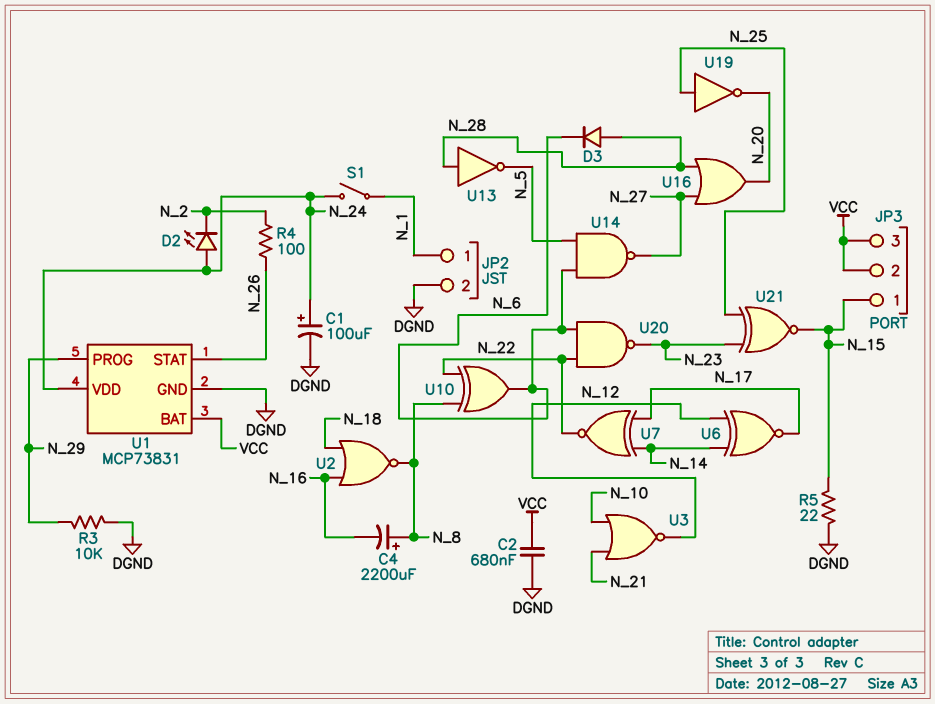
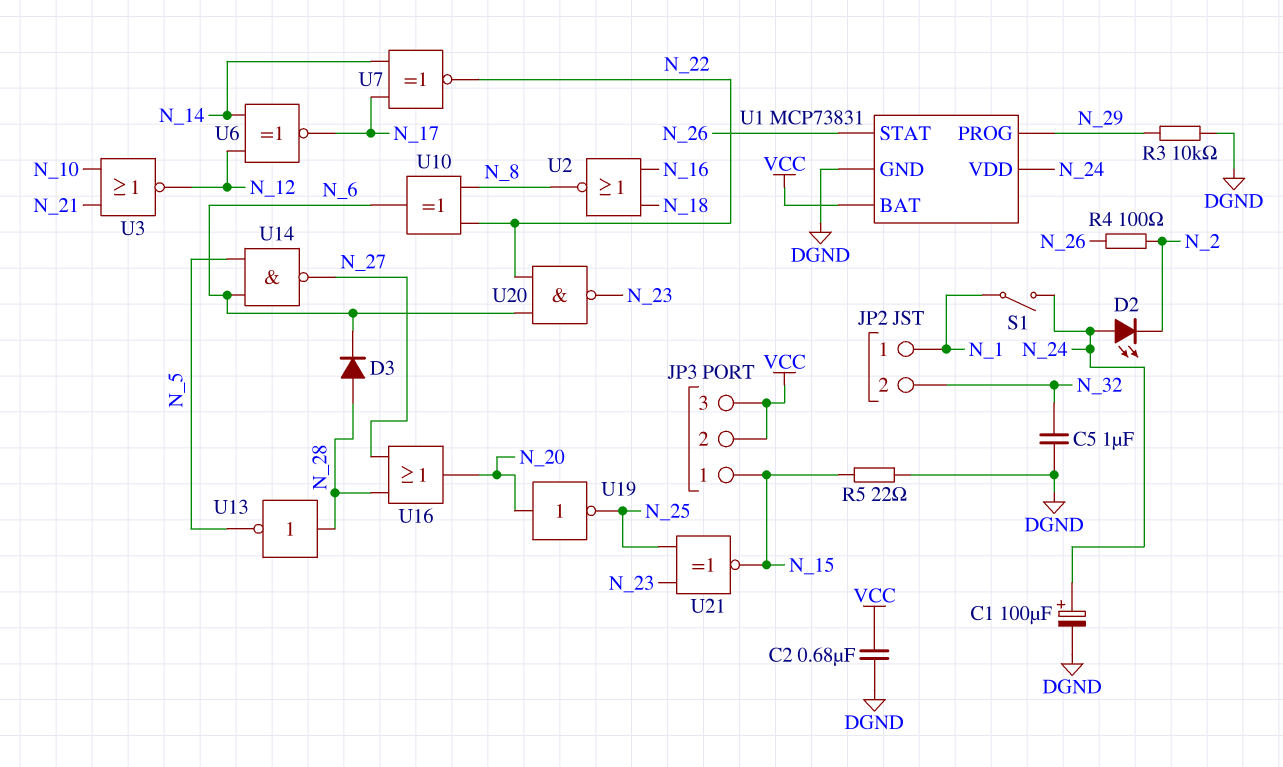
C4: 2200uF (plus N_8, minus N_16) -> none
C5: none -> 1uF (DGND, N_32)
JP2 pin 2: DGND -> N_32
U19: NOT (in N_25, out N_20) -> NOT (in N_20, out N_25)

